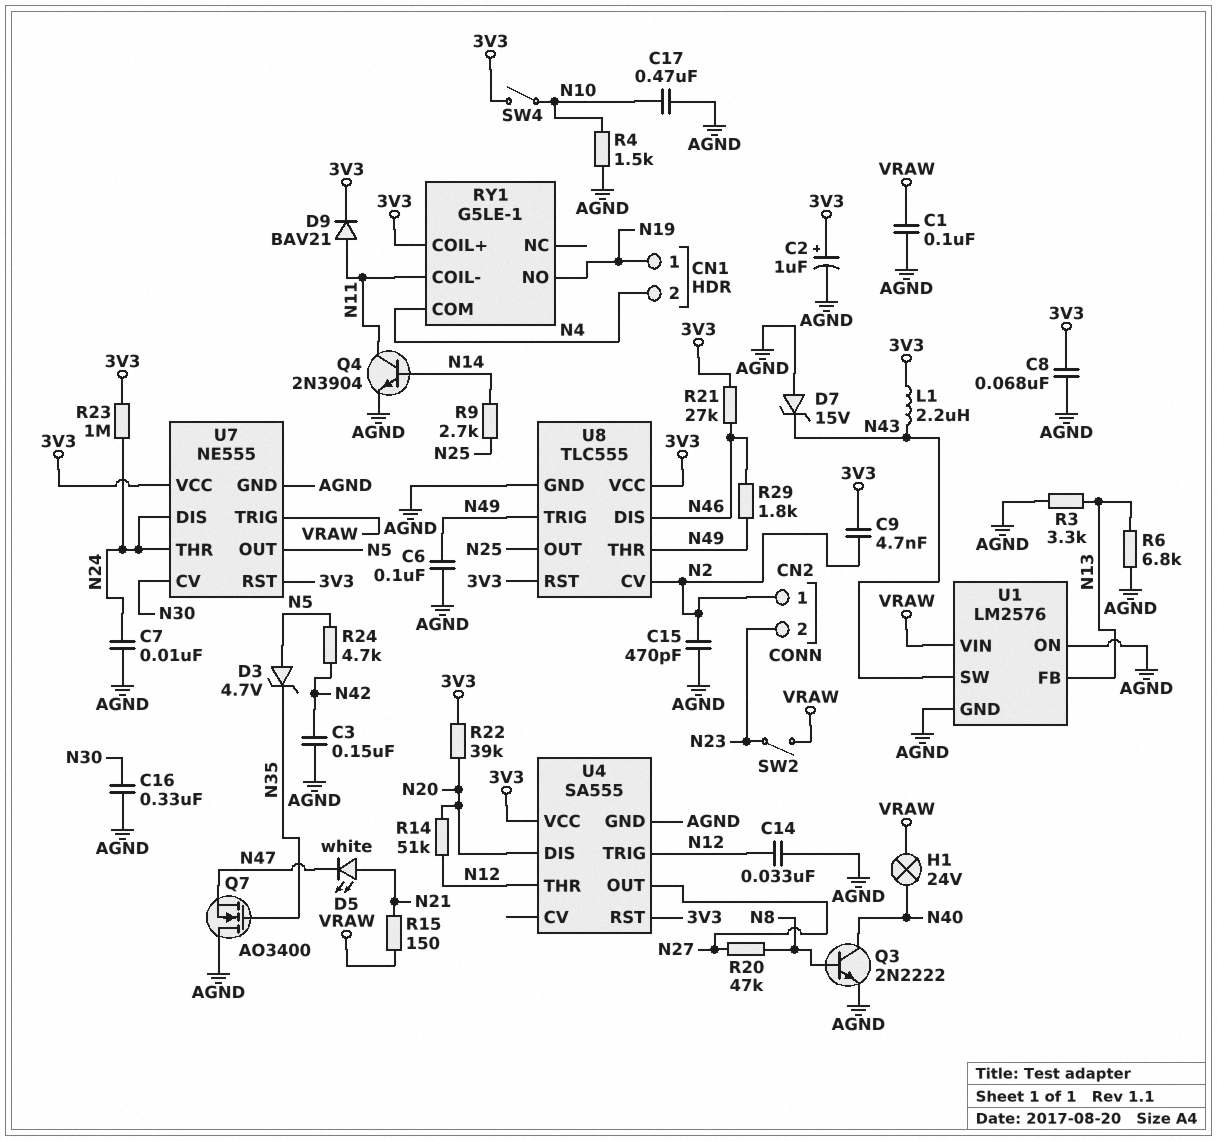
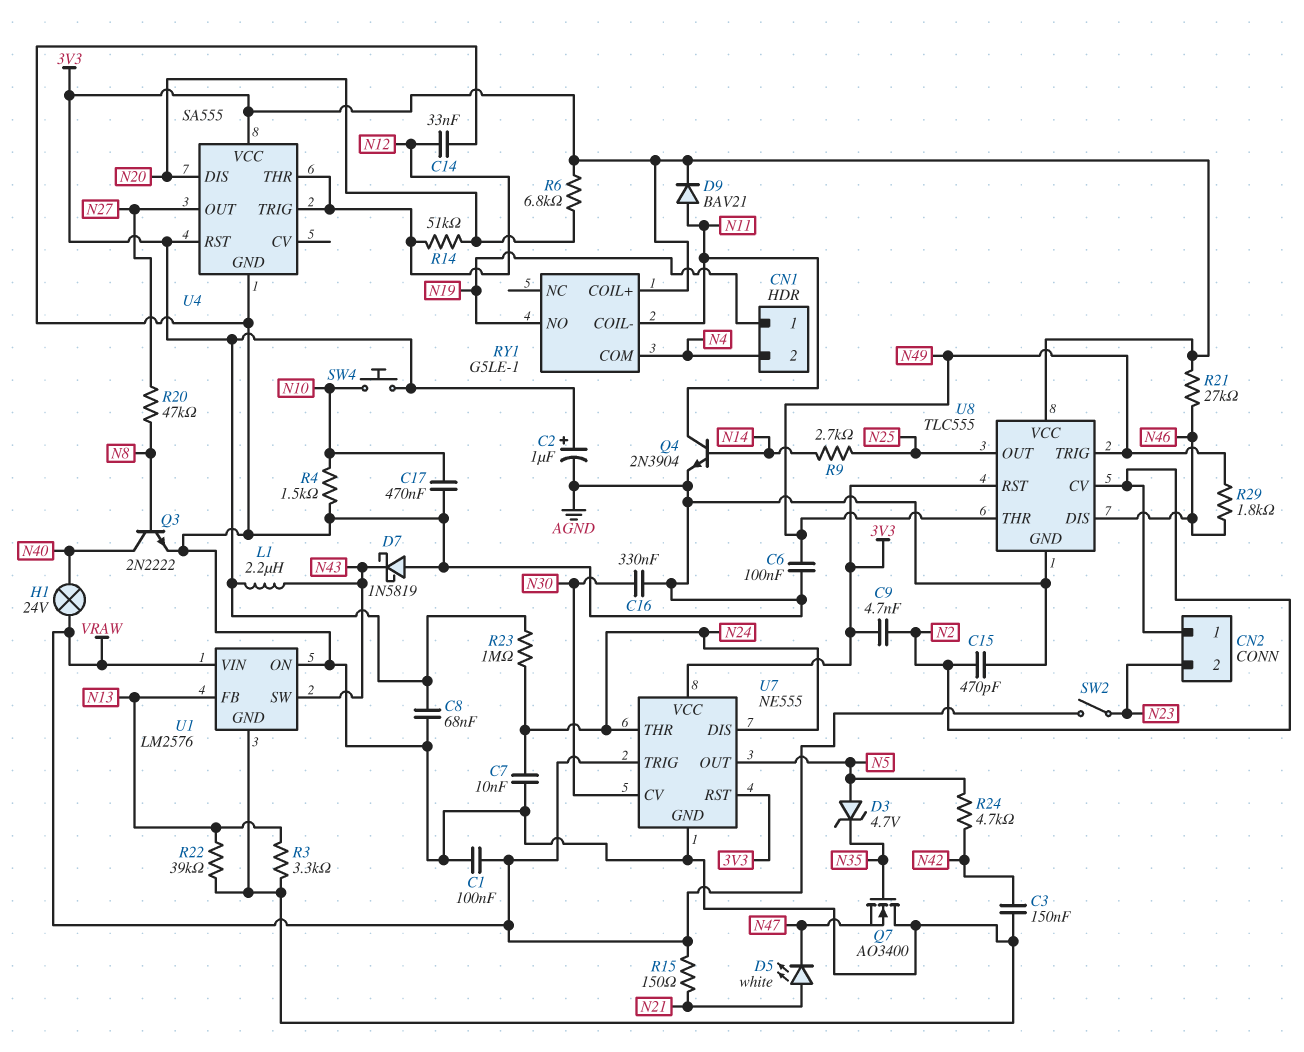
D7: zener 15V (A AGND, K N43) -> schottky 1N5819 (A AGND, K N43)
R6: 6.8k (AGND, N13) -> 6.8k (3V3, N20)
R22: 39k (3V3, N20) -> 39k (AGND, N13)
SW4: switch (3V3, N10) -> button (3V3, N10)

